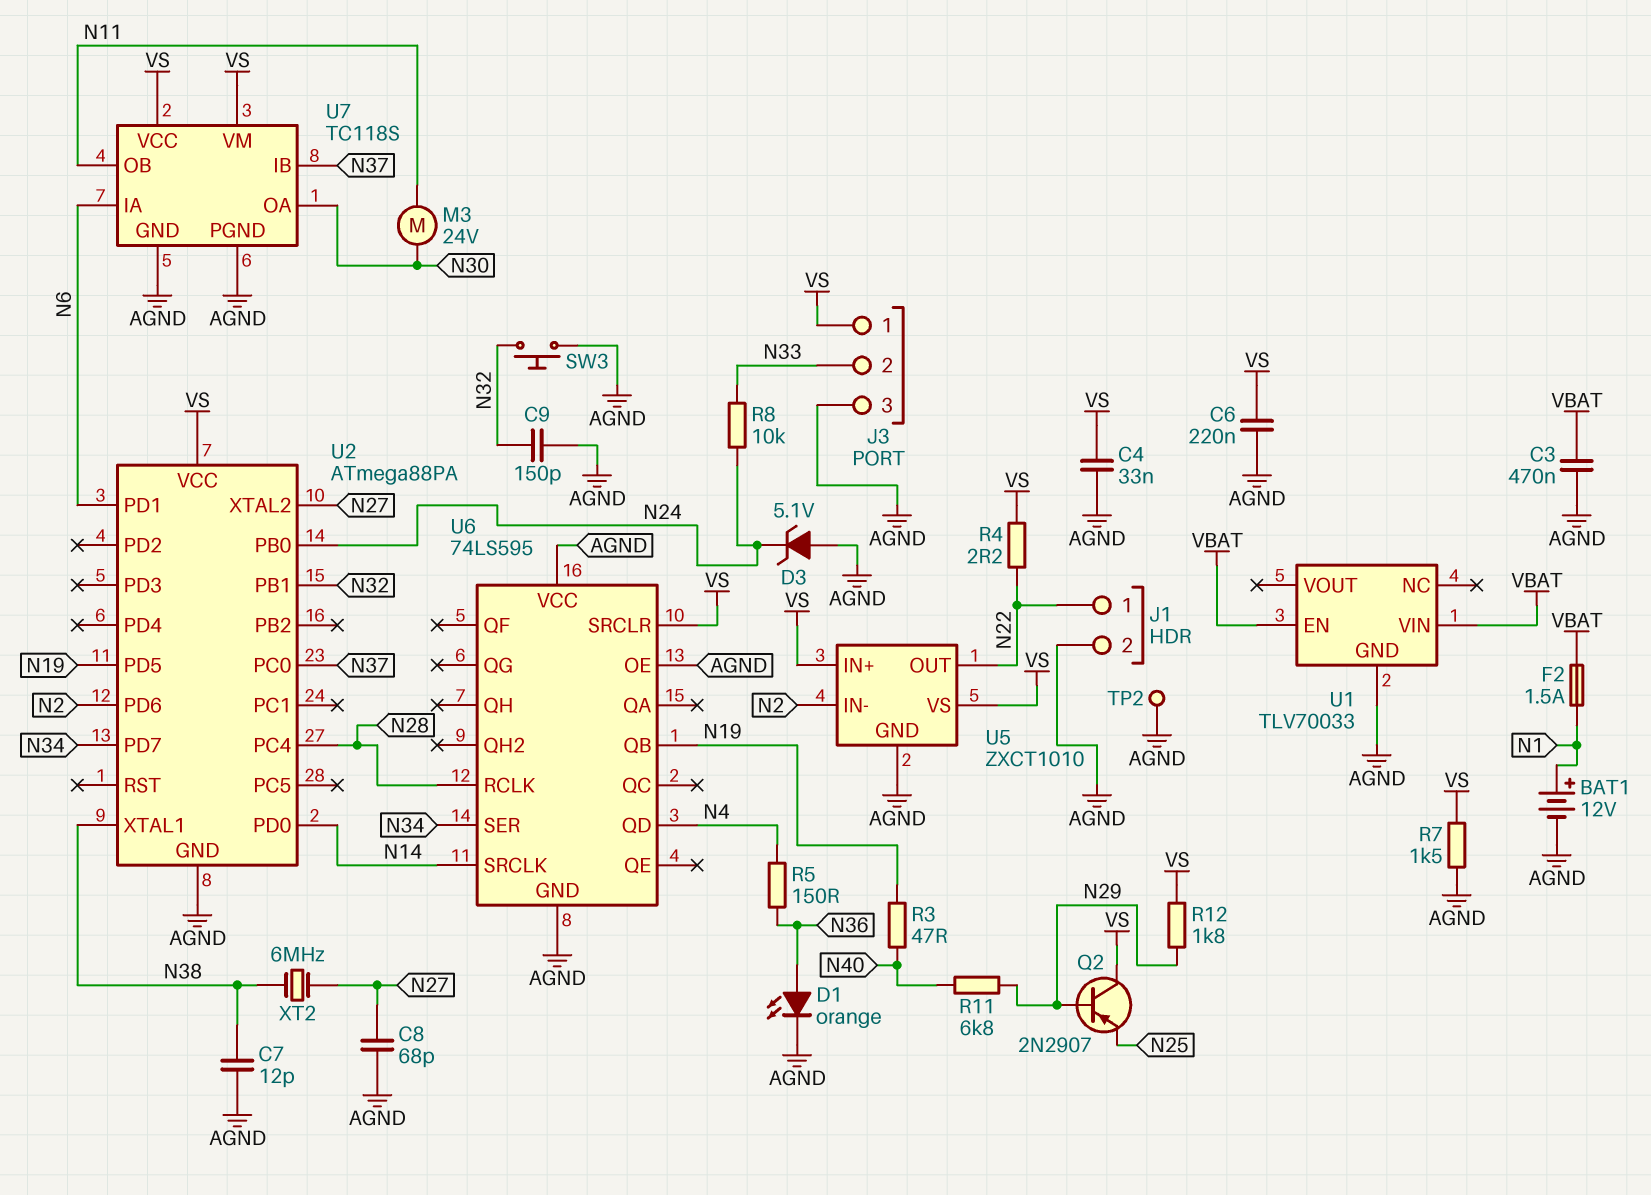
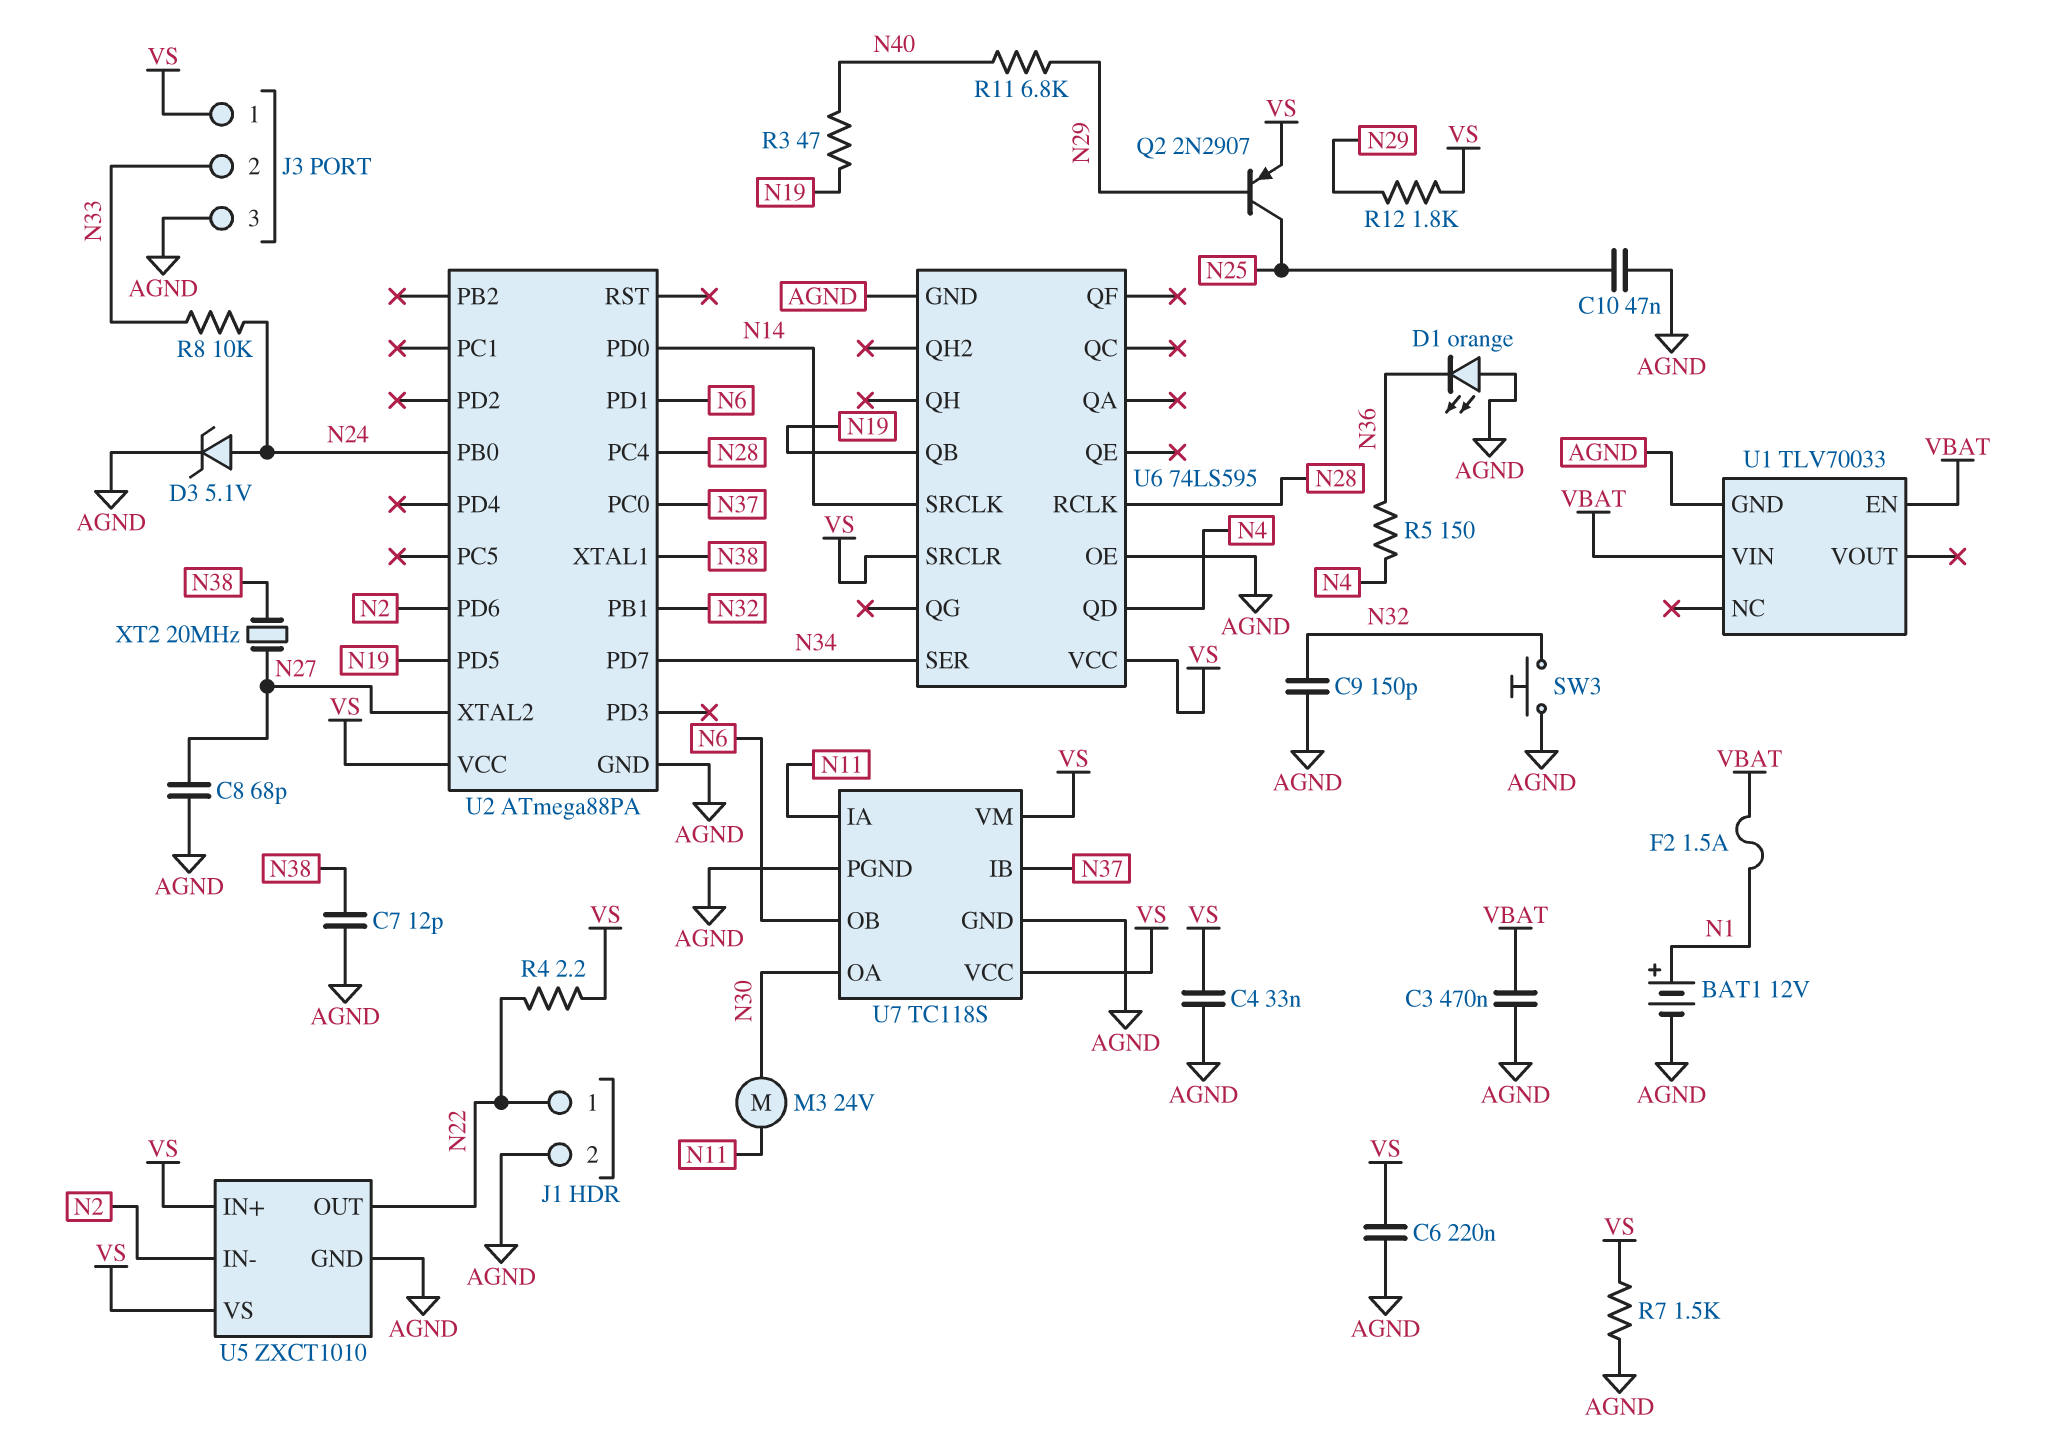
C10: none -> 47nF (AGND, N25)
D1: LED orange (A N36, K AGND) -> LED orange (A AGND, K N36)
D3: zener 5.1V (A AGND, K N24) -> zener 5.1V (A N24, K AGND)
Q2: PNP 2N2907 (B N29, C VS, E N25) -> PNP 2N2907 (B N29, C N25, E VS)
TP2: test point (AGND) -> none
U6 pin VCC: AGND -> VS
U7 pin IA: N6 -> N11
U7 pin OB: N11 -> N6
XT2: 6MHz (N27, N38) -> 20MHz (N27, N38)

